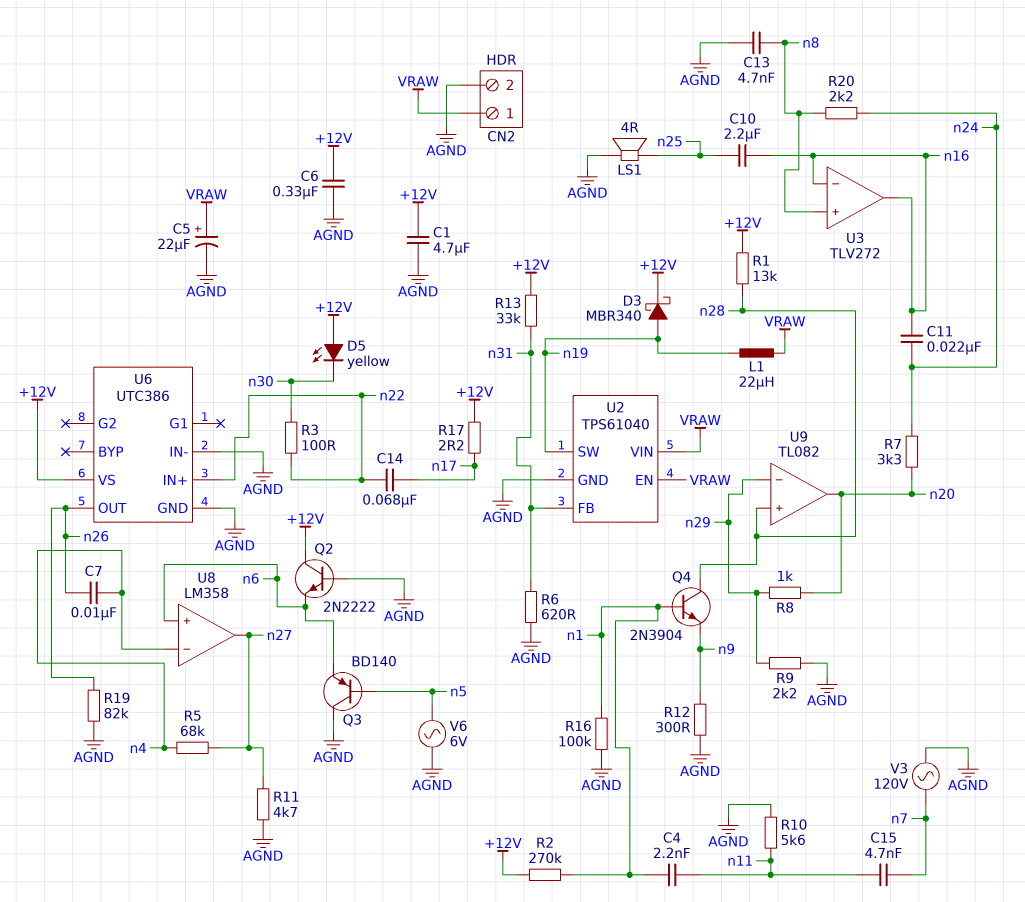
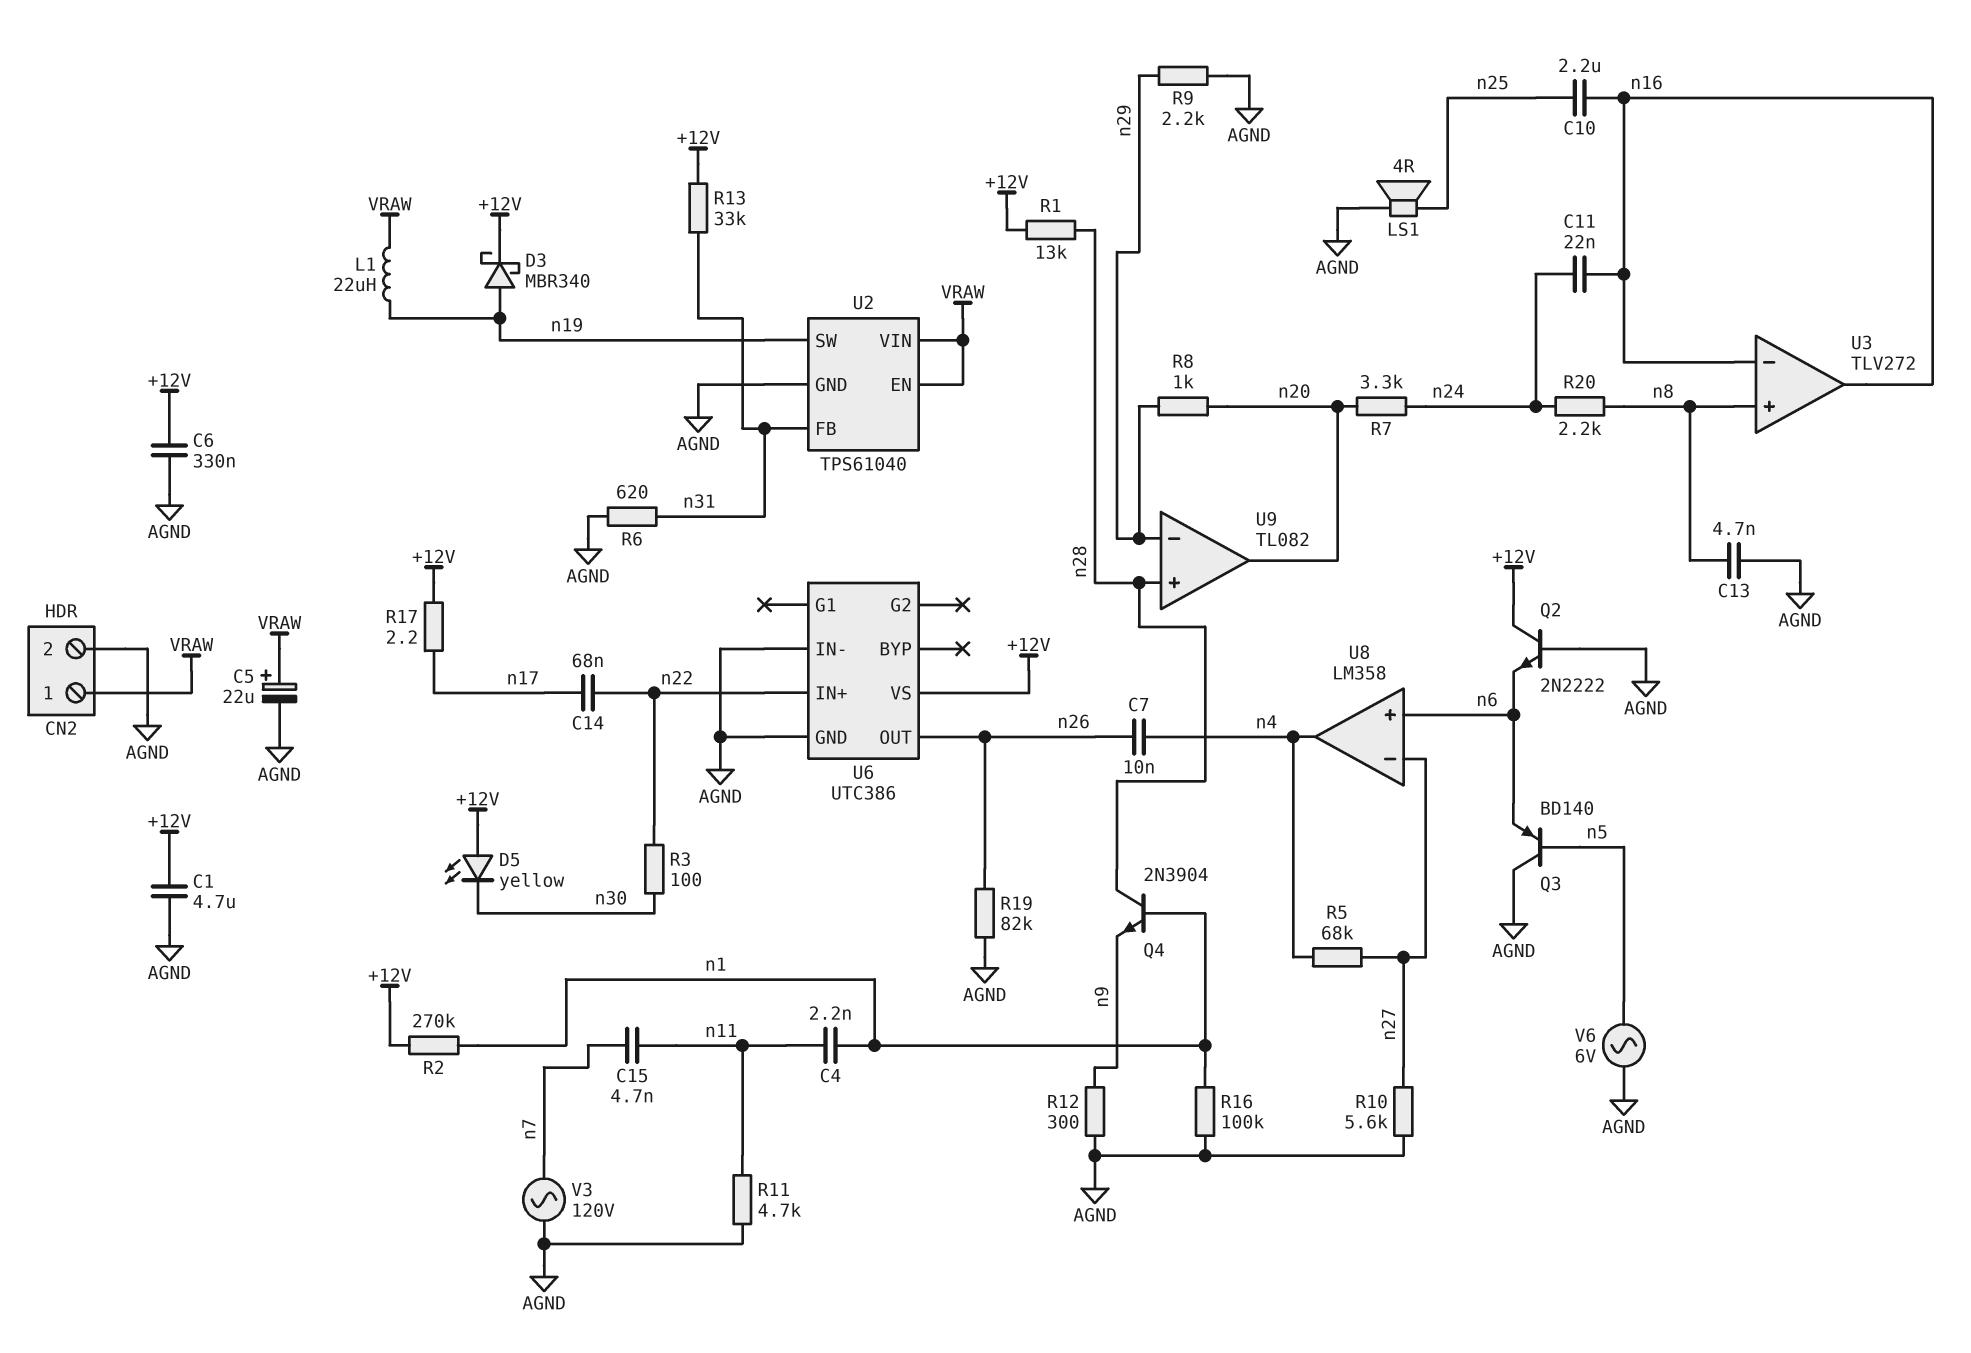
R10: 5.6k (AGND, n11) -> 5.6k (AGND, n27)
R11: 4.7k (AGND, n27) -> 4.7k (AGND, n11)
U8 pin in-: n4 -> n27
U8 pin out: n27 -> n4

